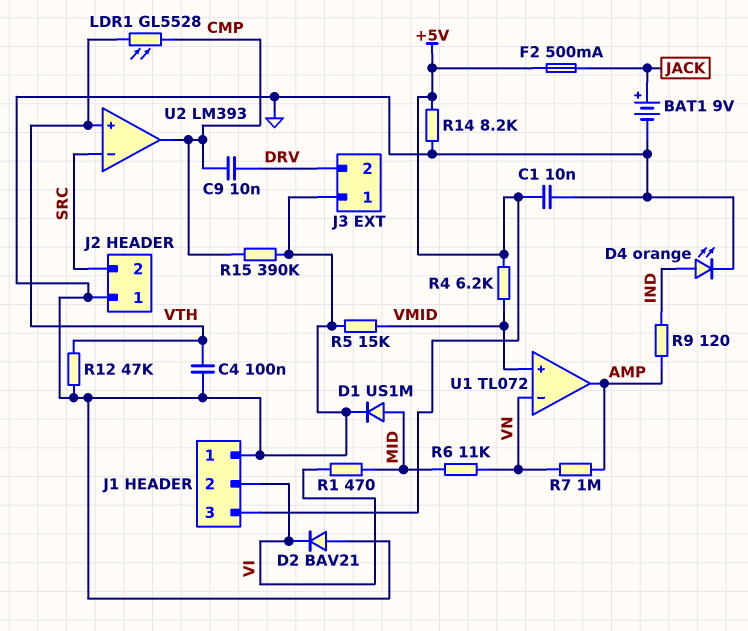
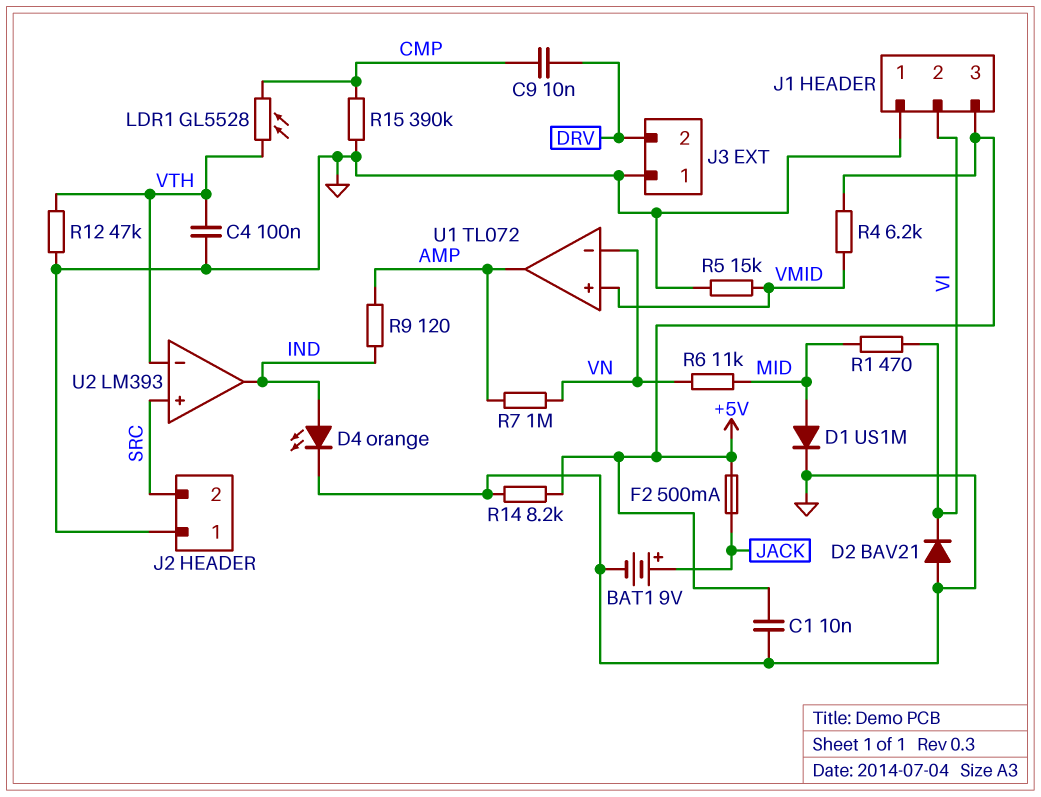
U2 pin in+: VTH -> SRC
U2 pin in-: SRC -> VTH
U2 pin out: CMP -> IND

